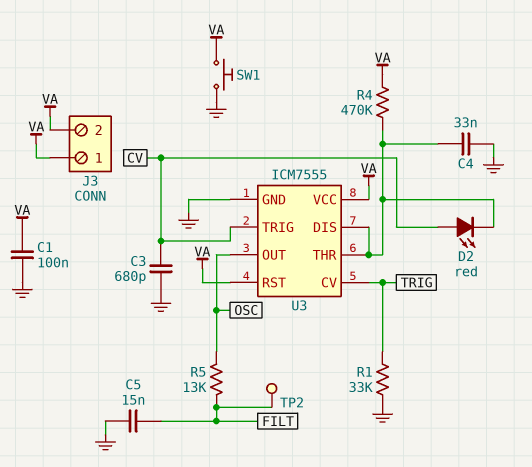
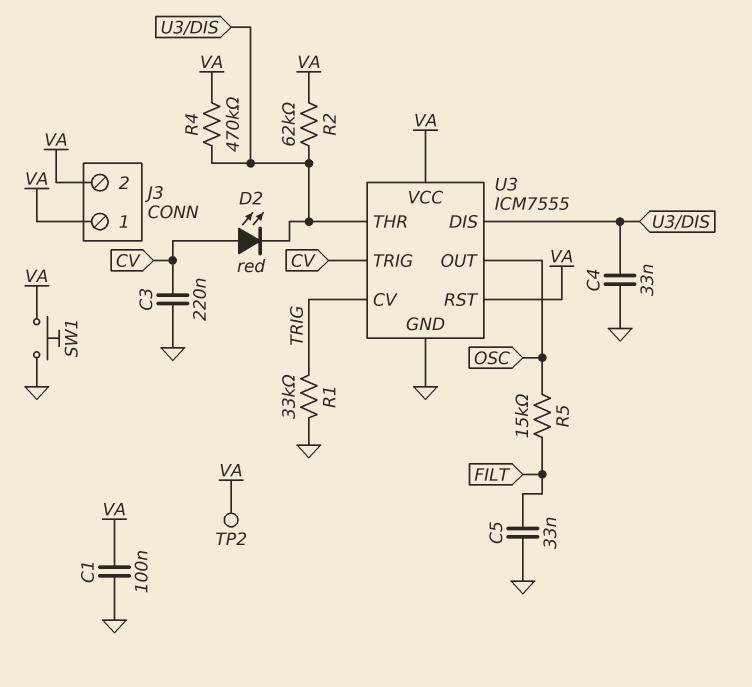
C3: 680pF (CV, GND) -> 220nF (CV, GND)
C5: 15nF (FILT, GND) -> 33nF (FILT, GND)
R2: none -> 62k (U3/DIS, VA)
R5: 13k (FILT, OSC) -> 15k (FILT, OSC)
TP2: test point (FILT) -> test point (VA)

